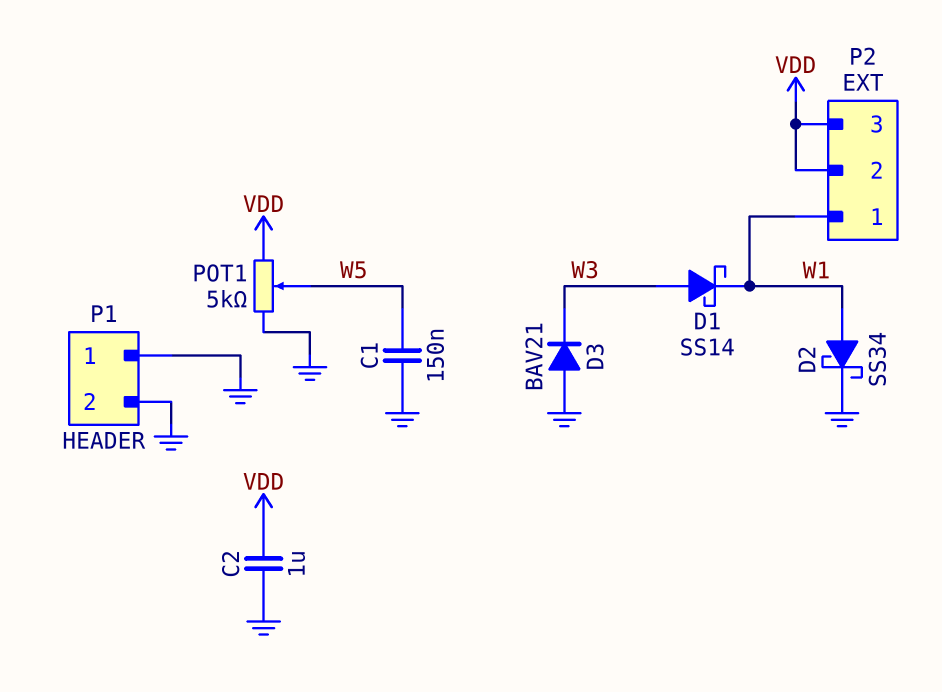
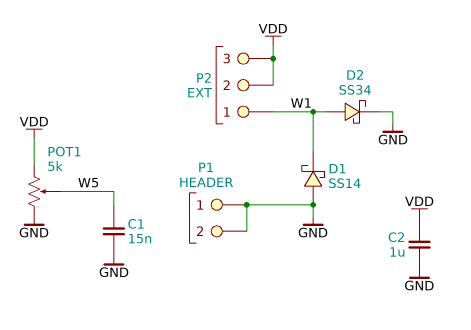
C1: 150nF (GND, W5) -> 15nF (GND, W5)
D1: schottky SS14 (A W3, K W1) -> schottky SS14 (A GND, K W1)
D3: diode BAV21 (A GND, K W3) -> none

